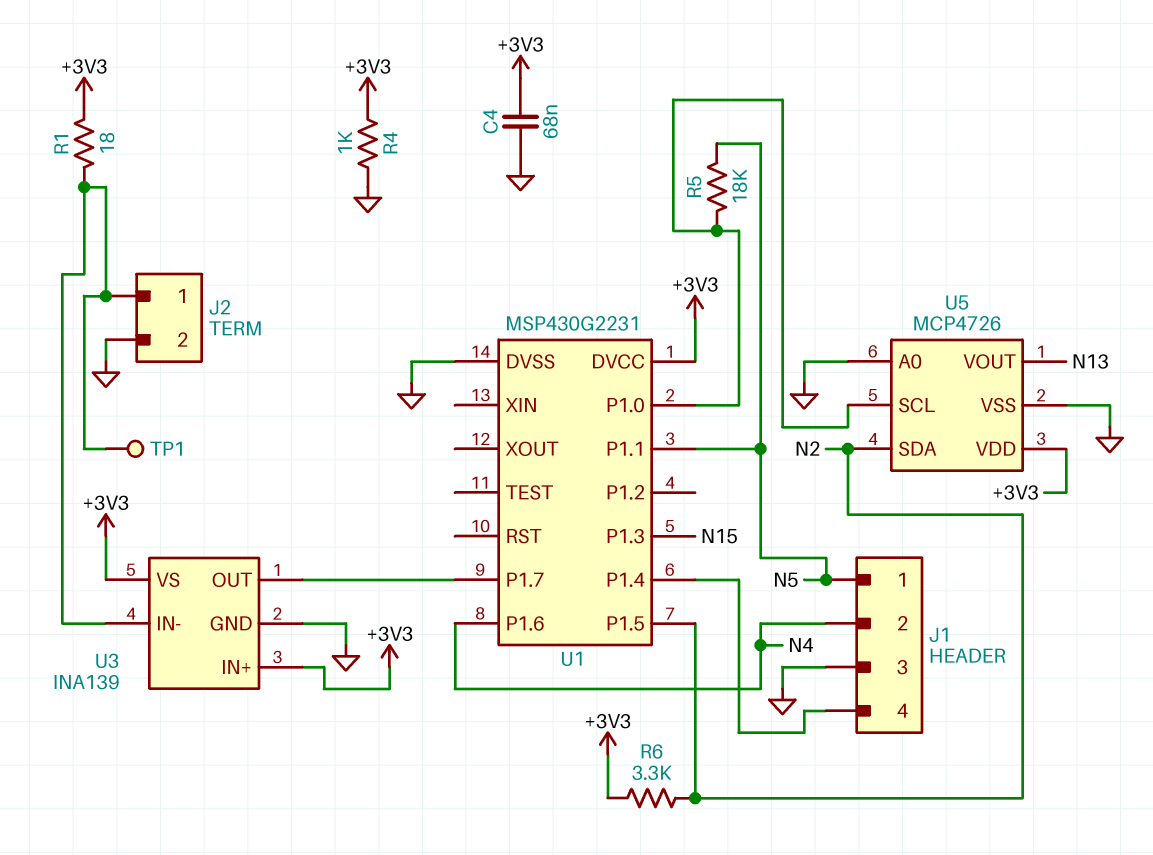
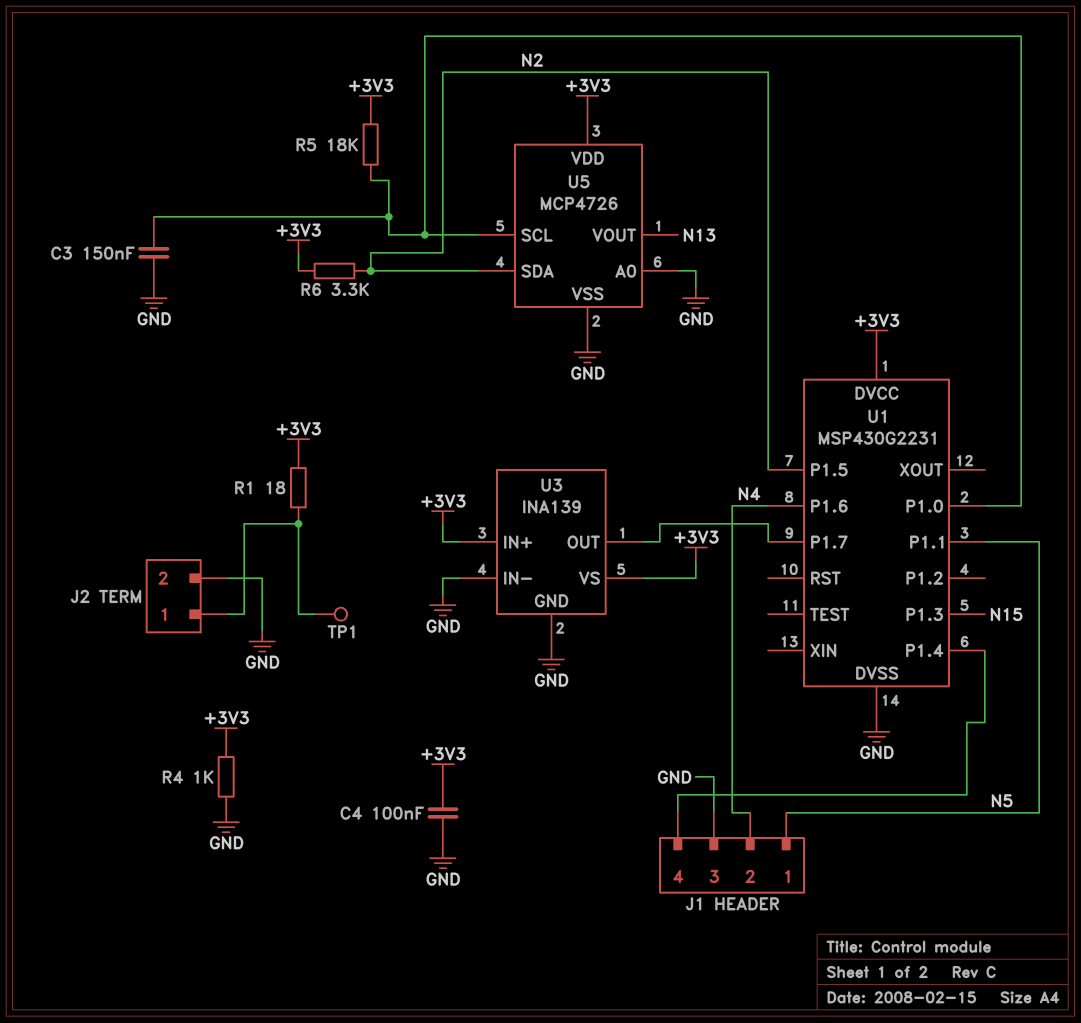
C3: none -> 150nF (GND, U1/P1.0)
C4: 68nF (+3V3, GND) -> 100nF (+3V3, GND)
R5: 18k (N5, U1/P1.0) -> 18k (+3V3, U1/P1.0)
U3 pin IN-: J2/1 -> GND

